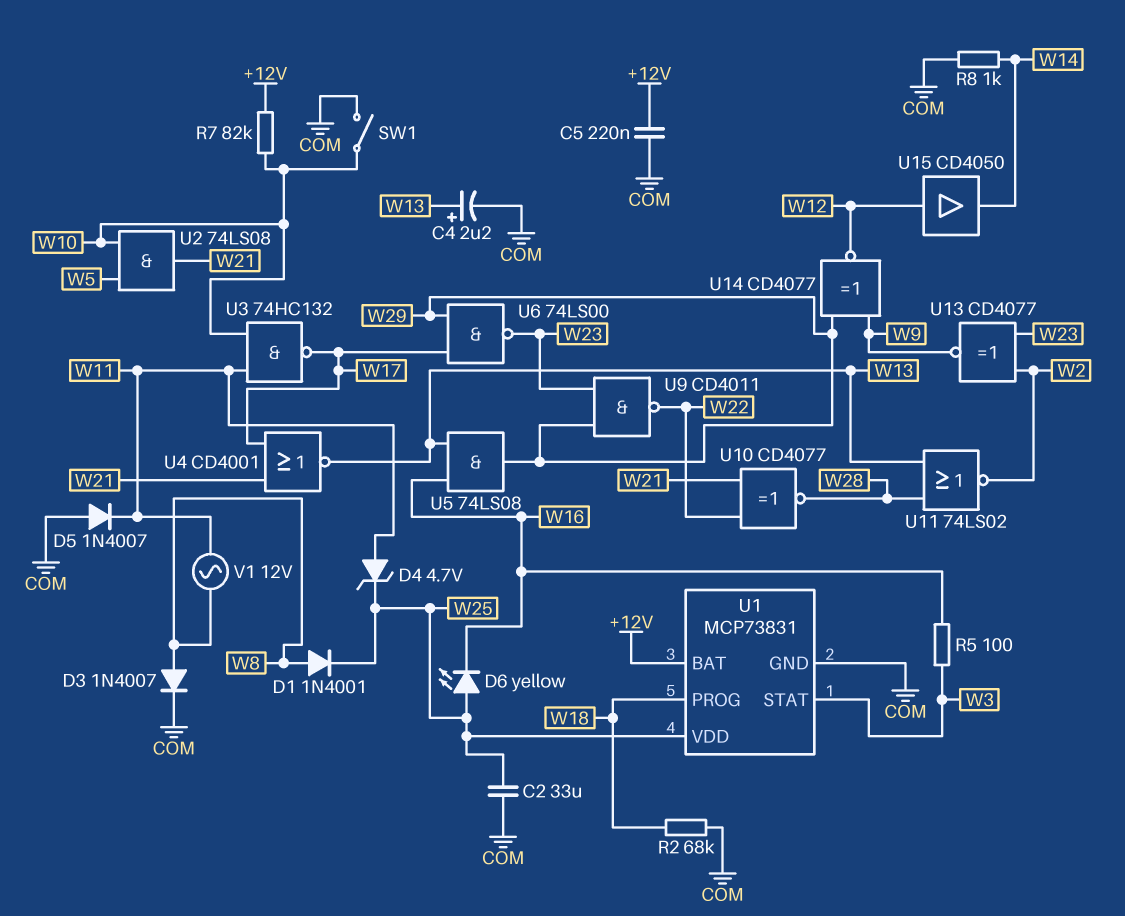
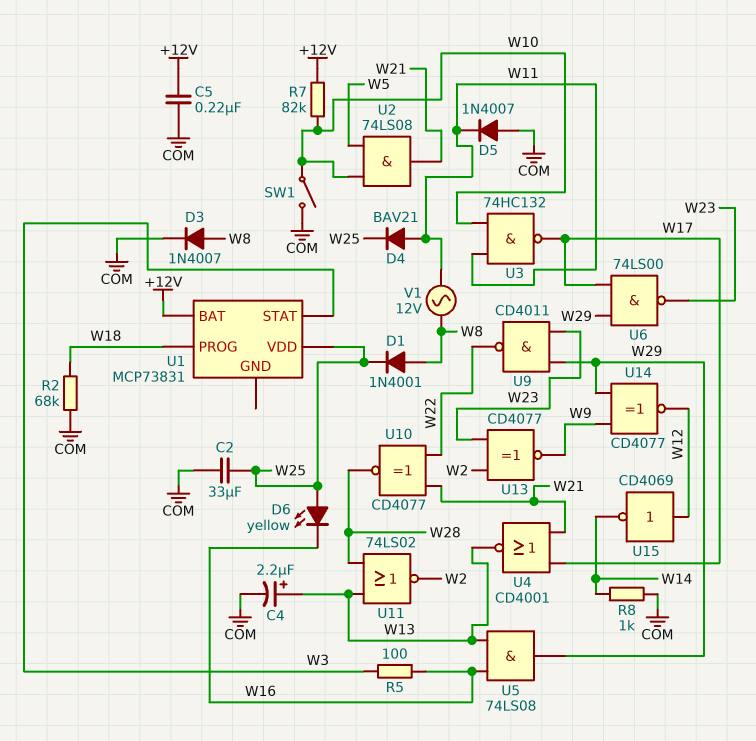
D4: zener 4.7V (A W11, K W25) -> diode BAV21 (A W11, K W25)
U1 pin GND: COM -> none
U15: buffer CD4050 (in W12, out W14) -> NOT CD4069 (in W12, out W14)

